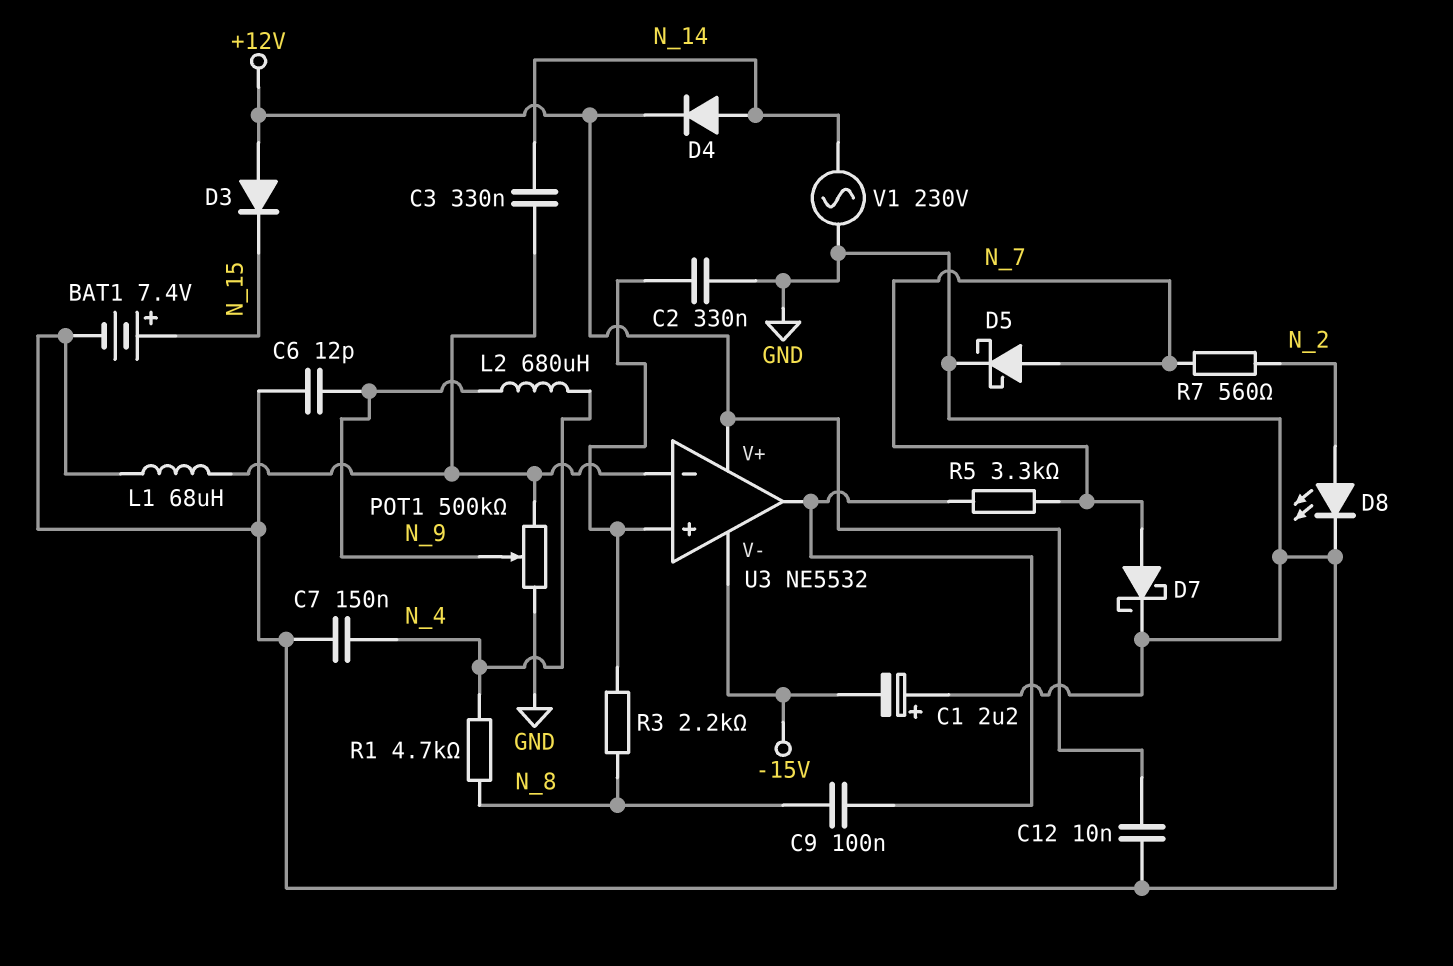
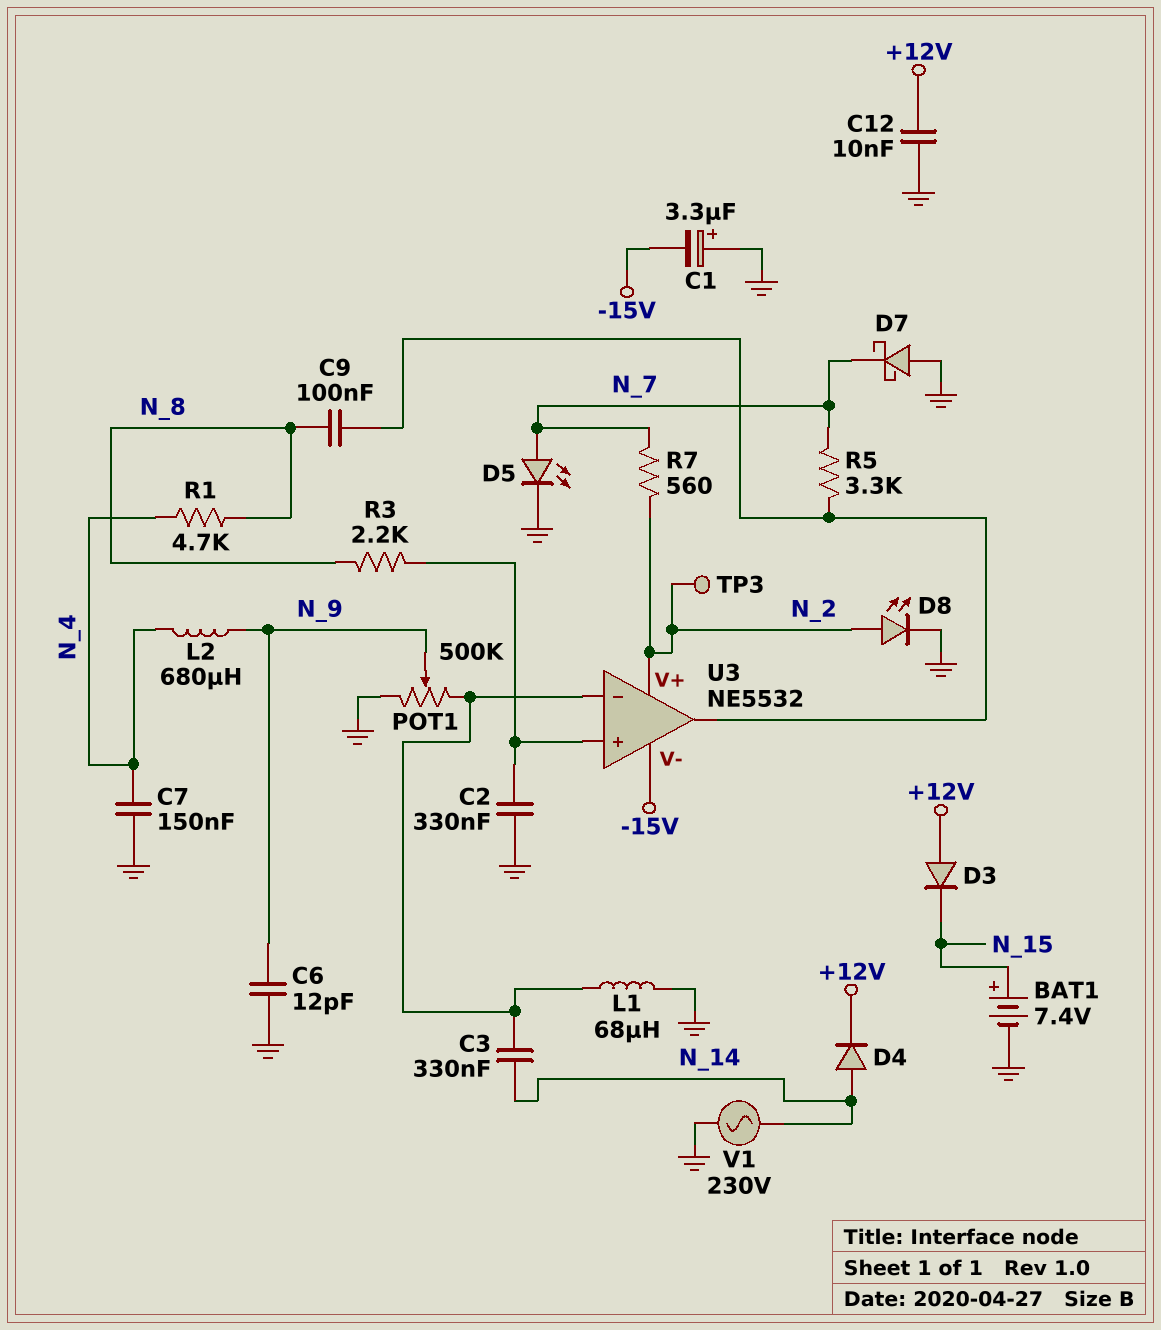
C1: 2.2uF (plus GND, minus -15V) -> 3.3uF (plus GND, minus -15V)
D5: schottky (A N_7, K GND) -> LED (A N_7, K GND)
D7: schottky (A N_7, K GND) -> schottky (A GND, K N_7)
TP3: none -> test point (N_2)
U3 pin V+: +12V -> N_2

